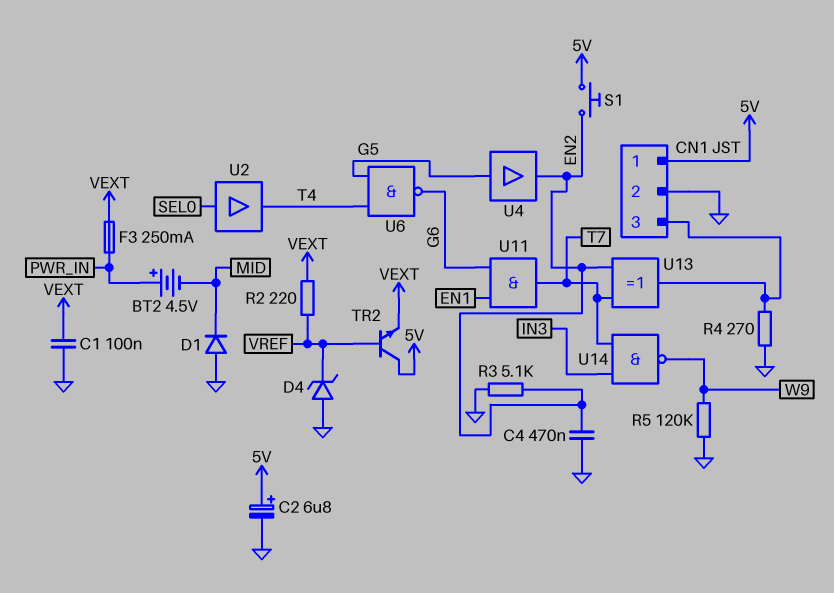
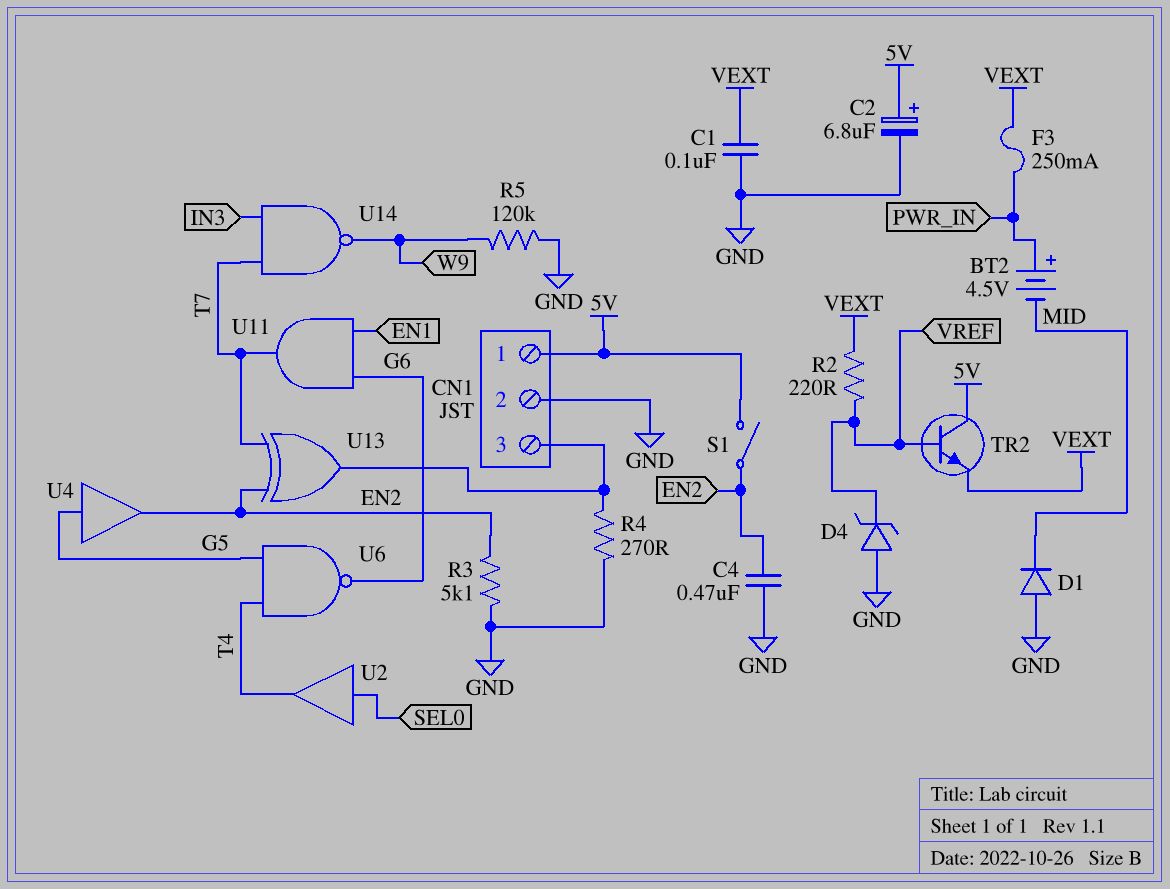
S1: button (5V, EN2) -> switch (5V, EN2)

